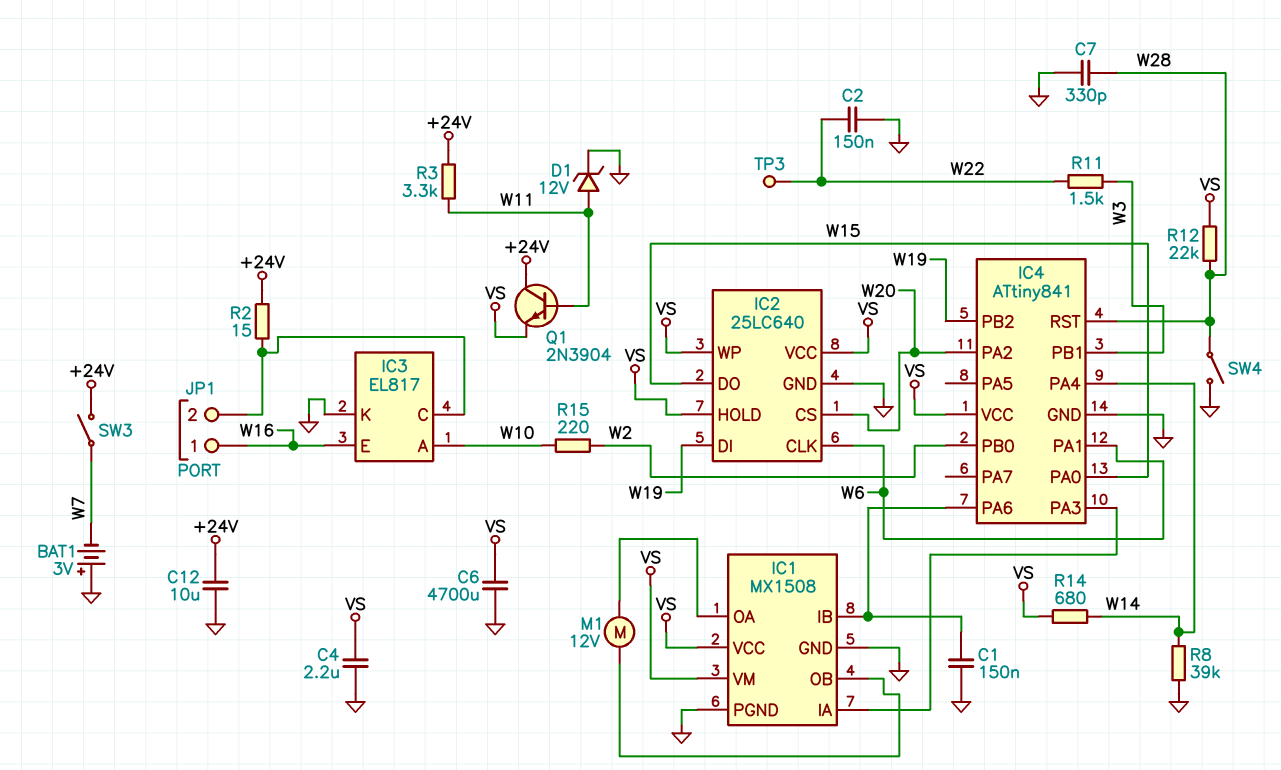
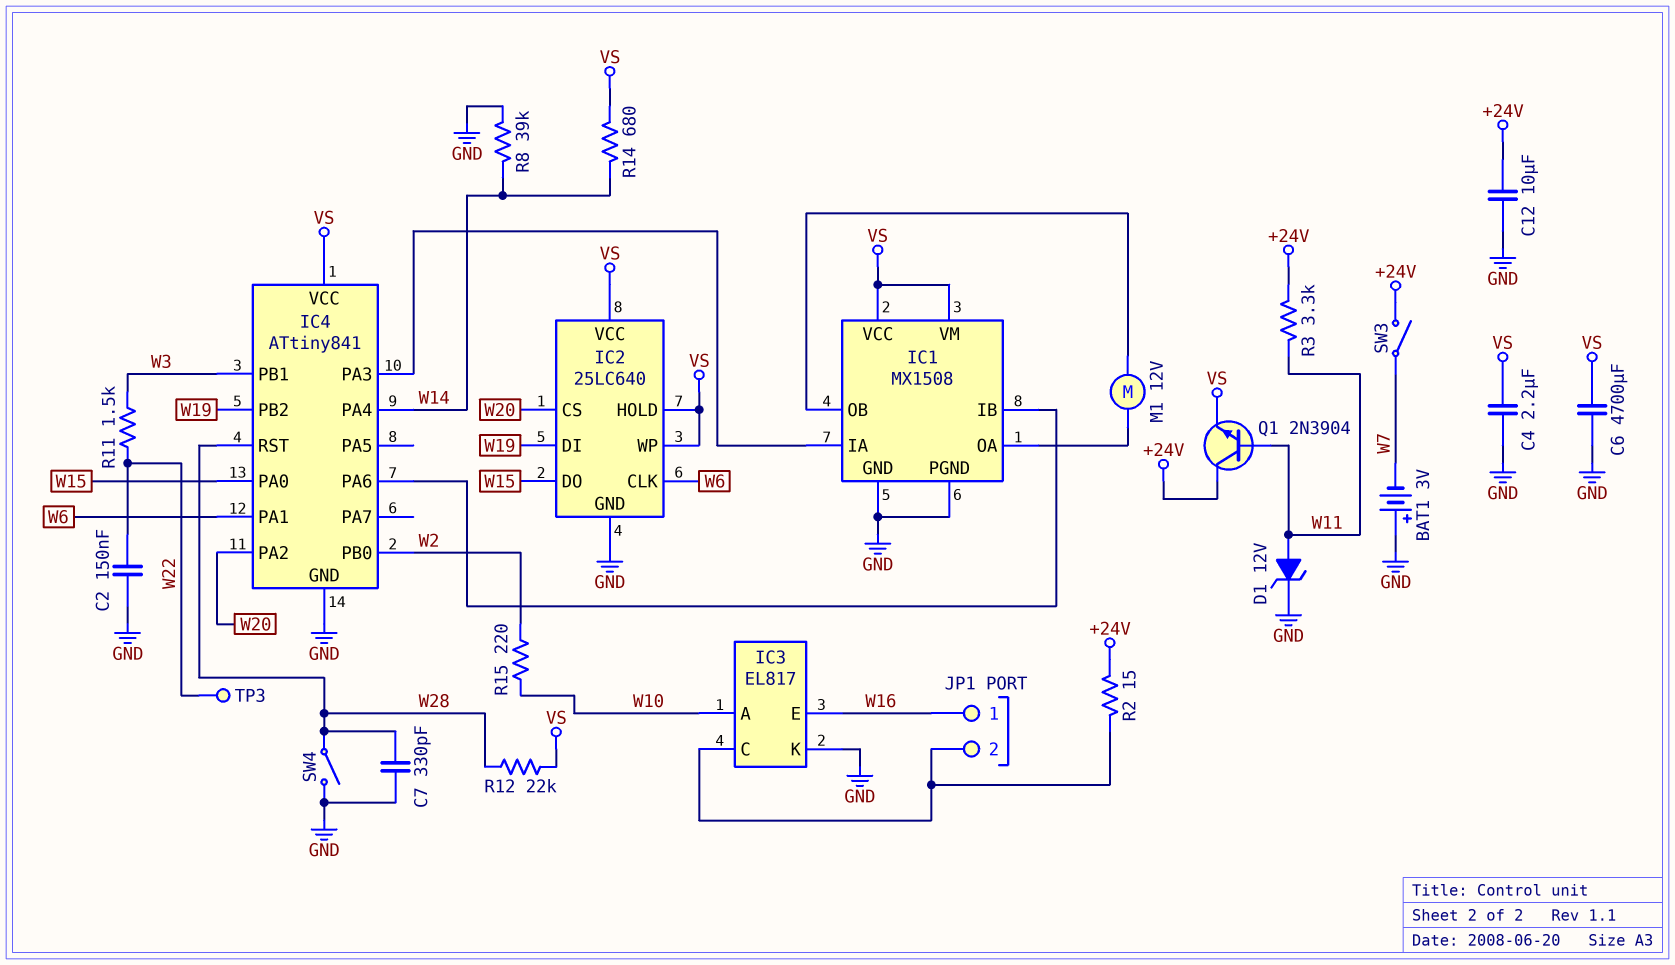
C1: 150nF (GND, IC1/IB) -> none

